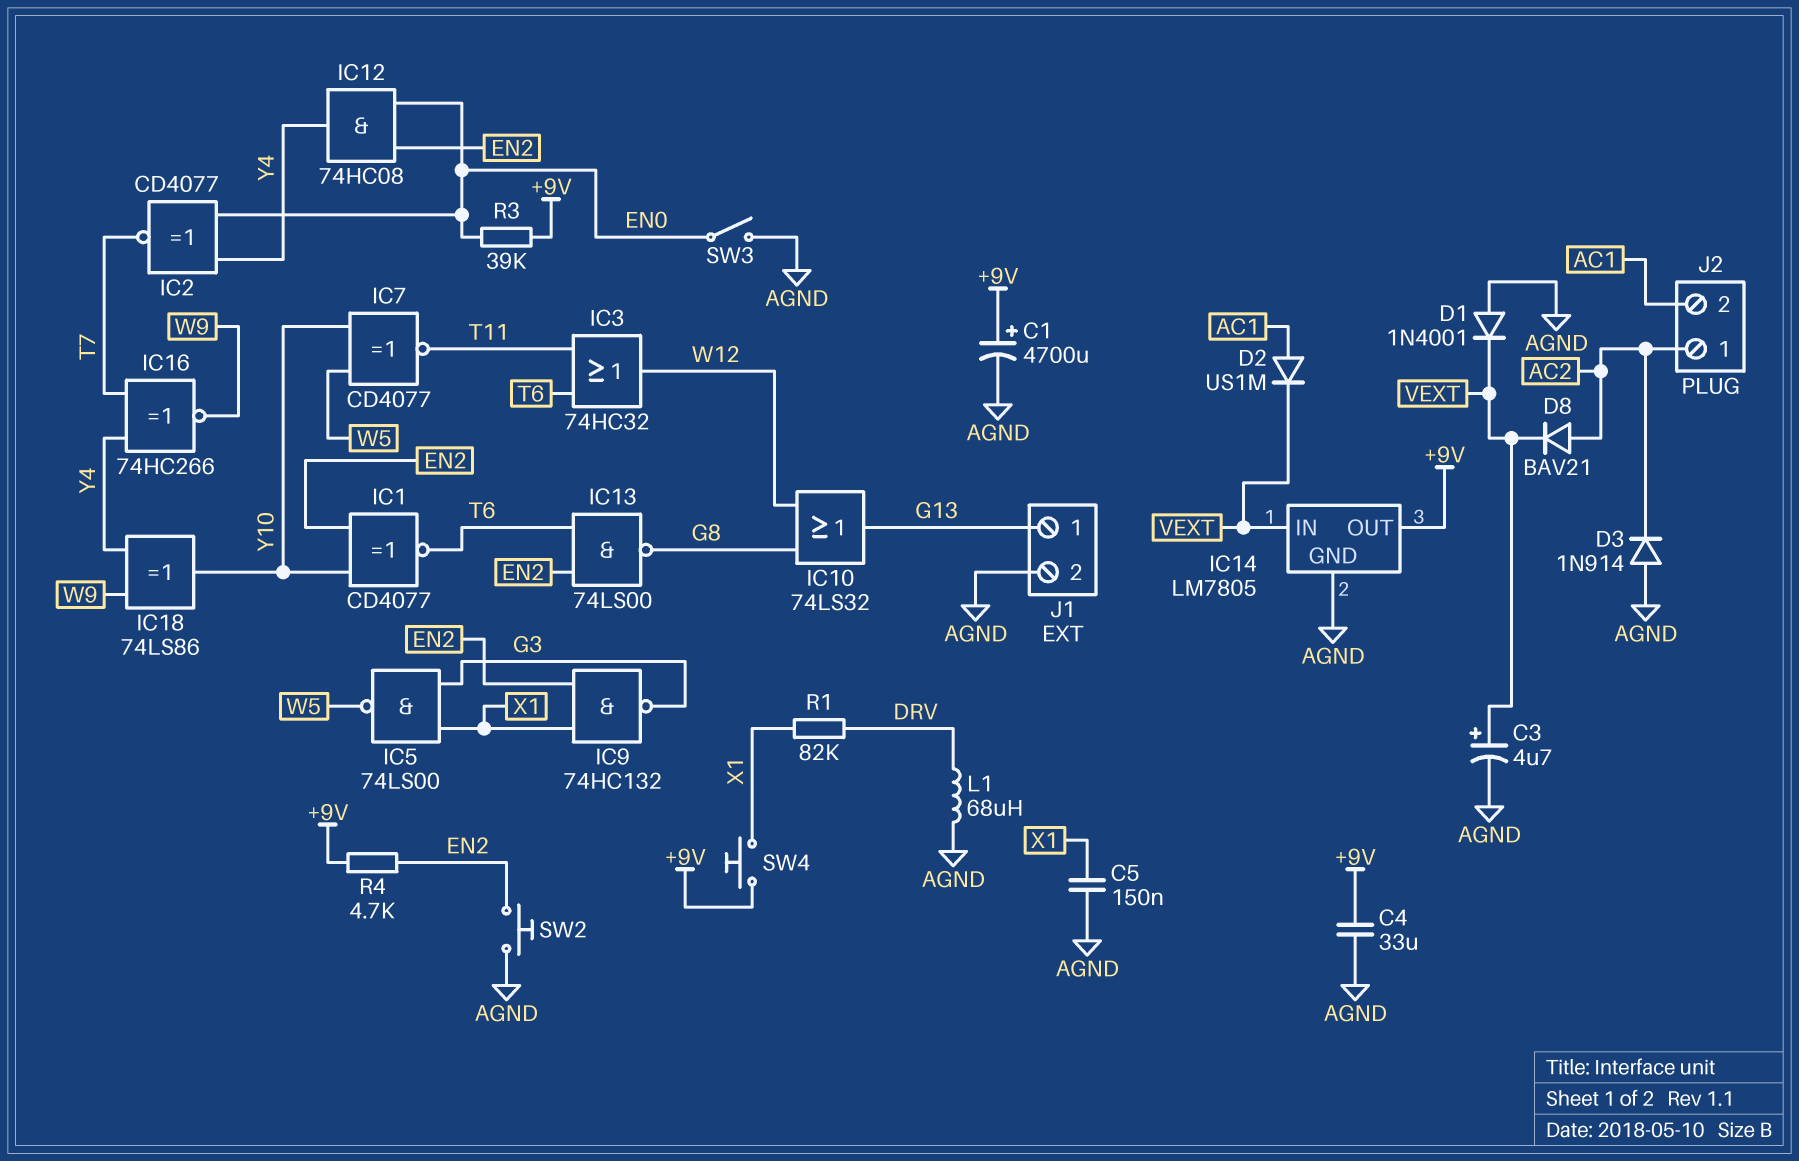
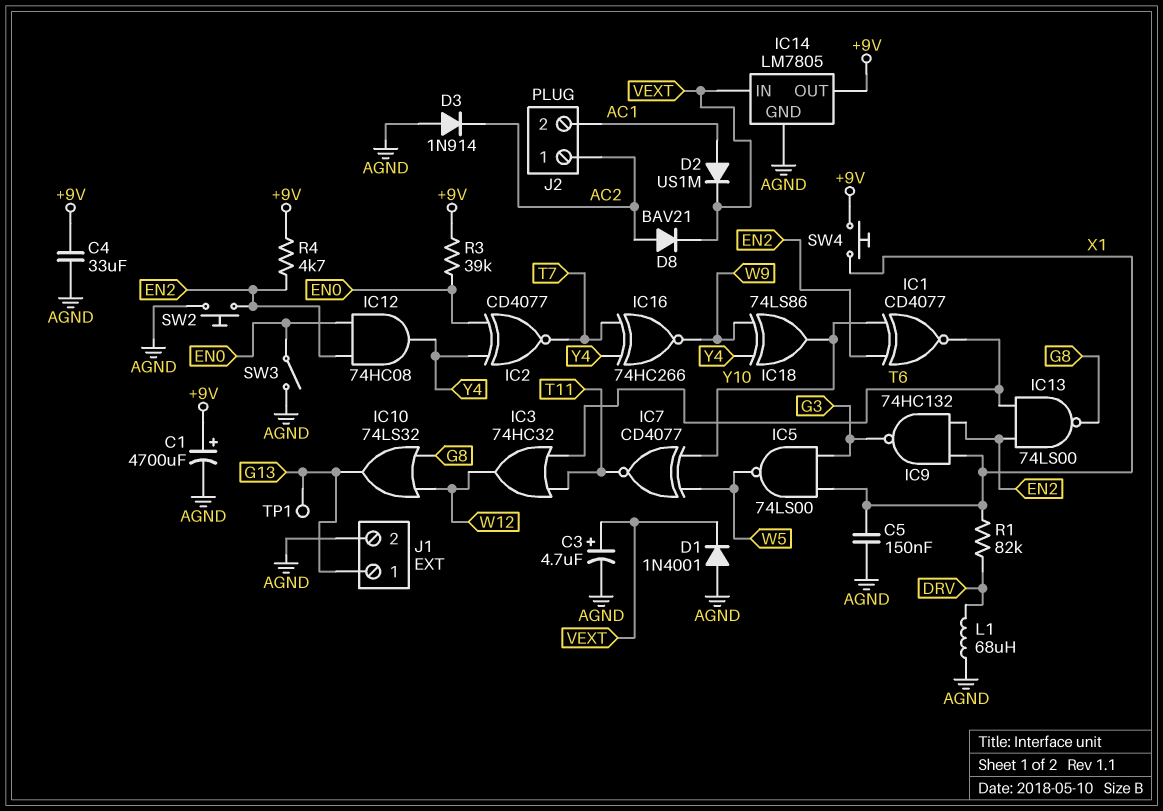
TP1: none -> test point (G13)

